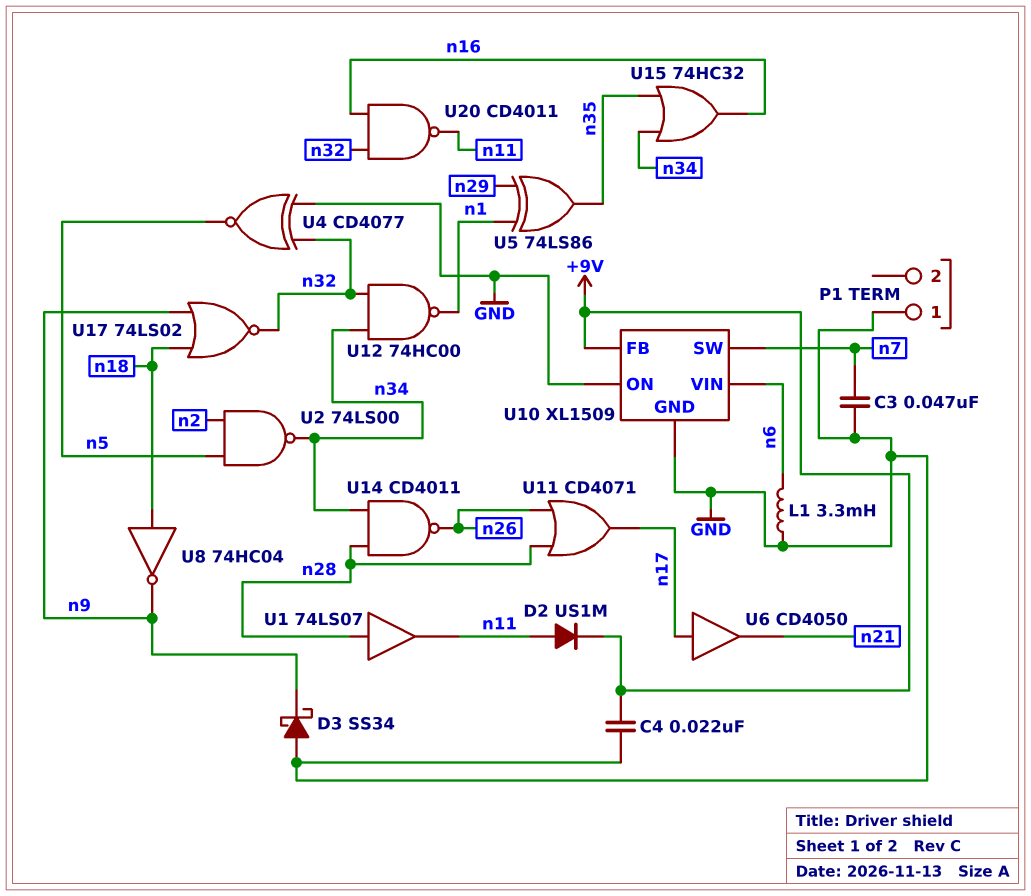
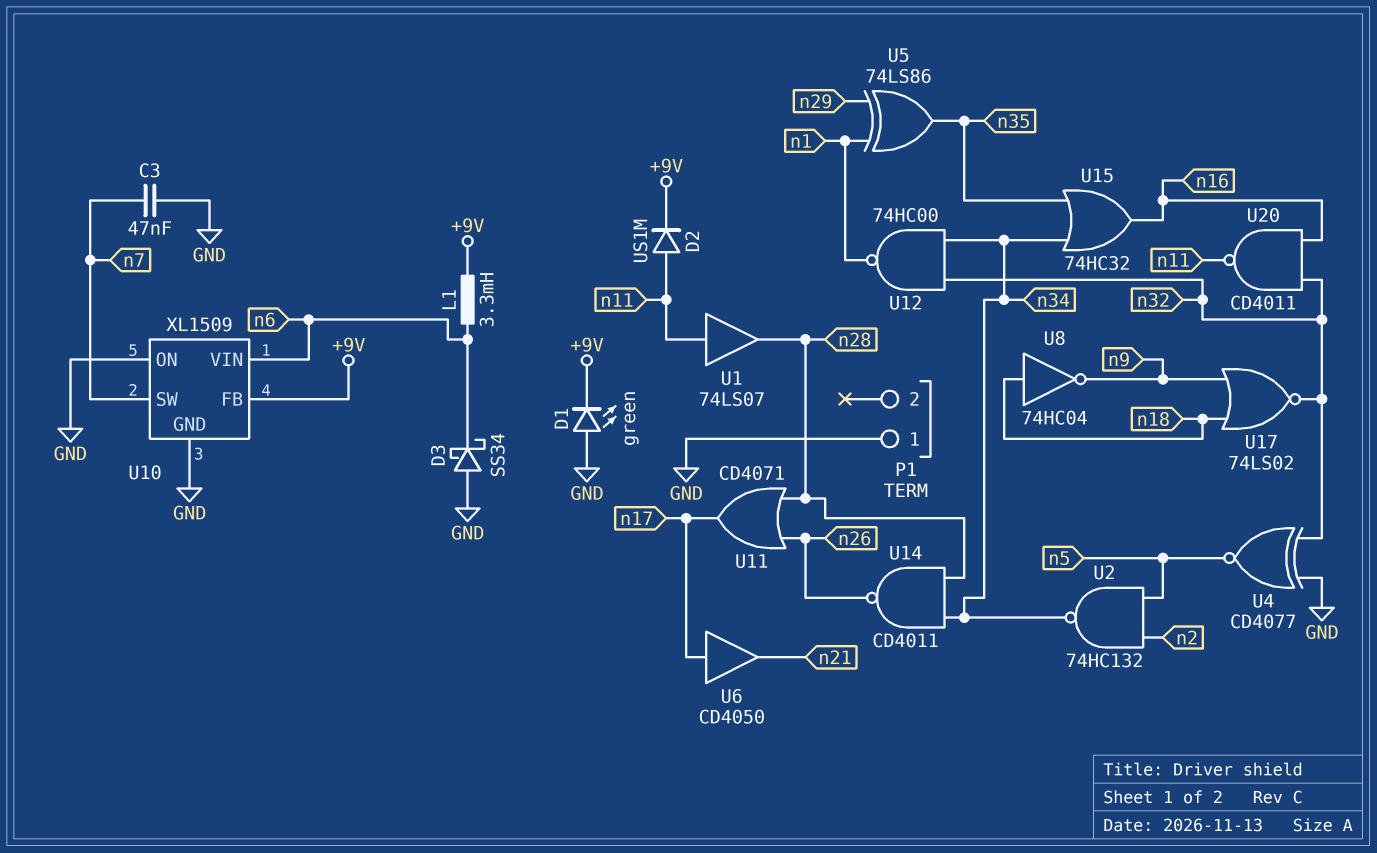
C4: 22nF (+9V, GND) -> none
D1: none -> LED green (A GND, K +9V)
D3: schottky SS34 (A GND, K n9) -> schottky SS34 (A GND, K n6)
L1: 3.3mH (GND, n6) -> 3.3mH (+9V, n6)
U1: buffer 74LS07 (in n28, out n11) -> buffer 74LS07 (in n11, out n28)
U2: NAND 74LS00 (in n2, in n5, out n34) -> NAND 74HC132 (in n2, in n5, out n34)

